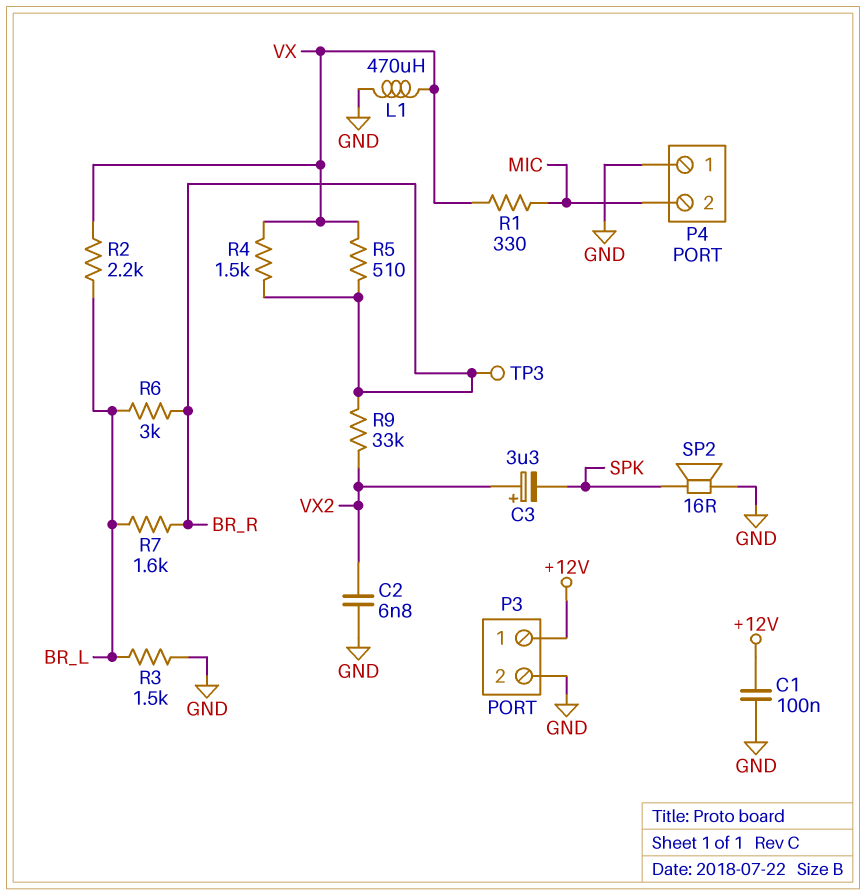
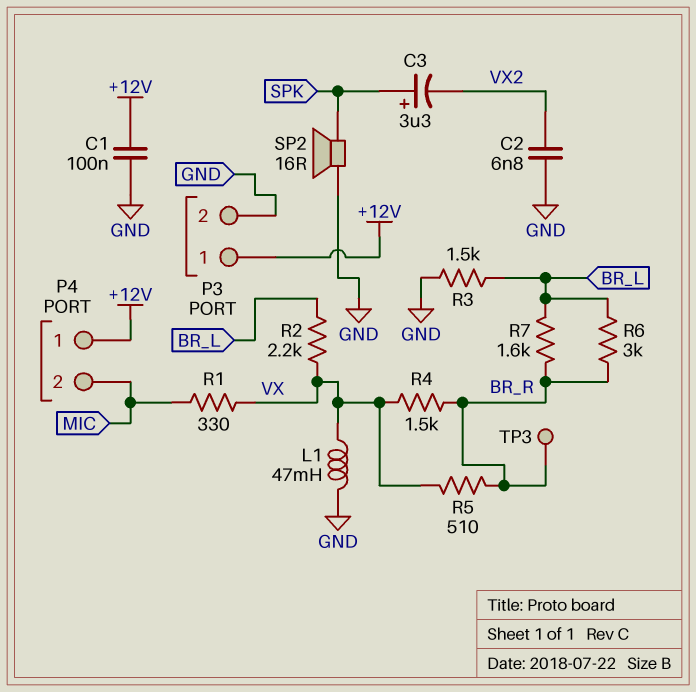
C3: 3.3uF (plus VX2, minus SPK) -> 3.3uF (plus SPK, minus VX2)
L1: 470uH (GND, VX) -> 47mH (GND, VX)
P4 pin 1: GND -> +12V
R9: 33k (BR_R, VX2) -> none

